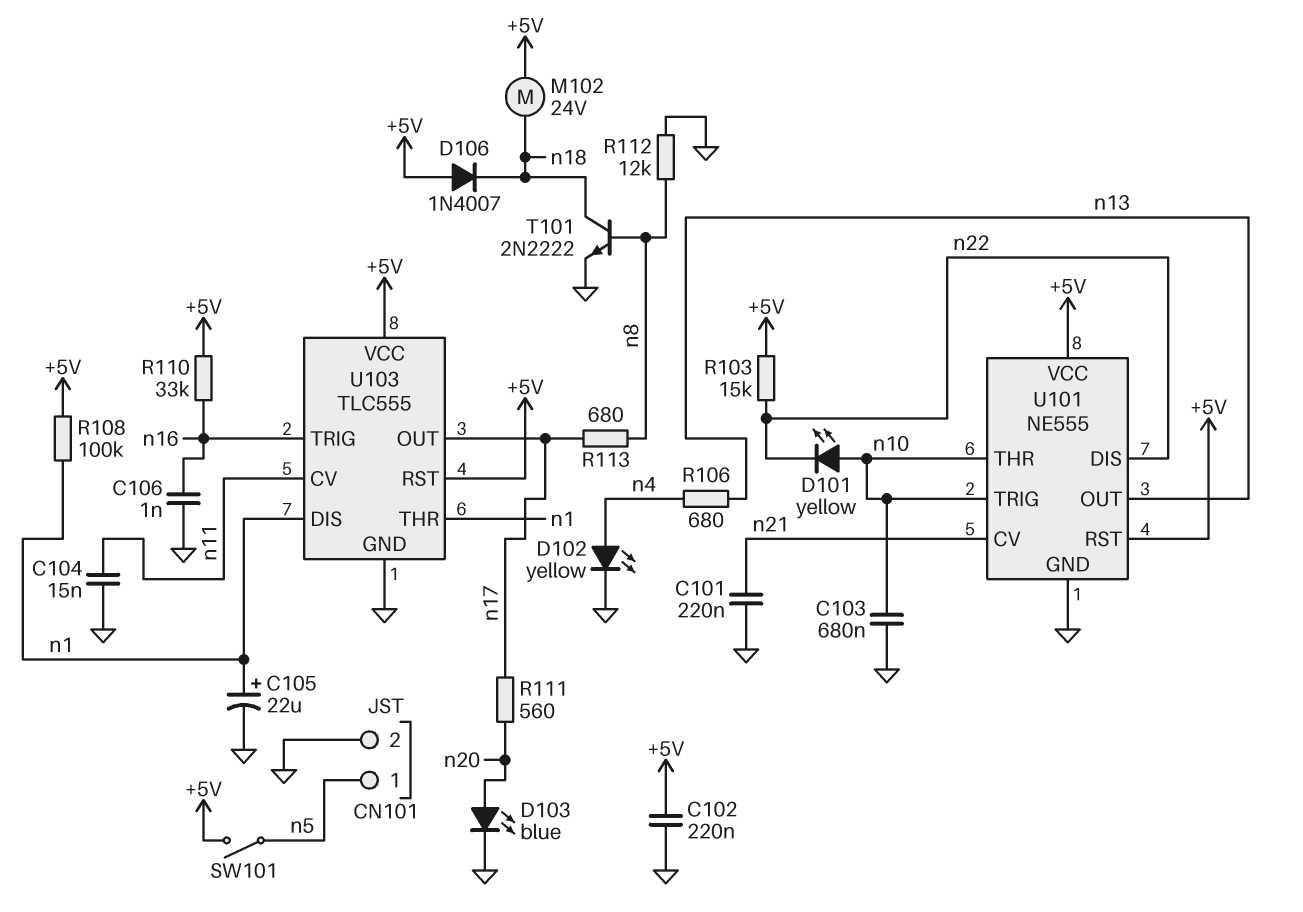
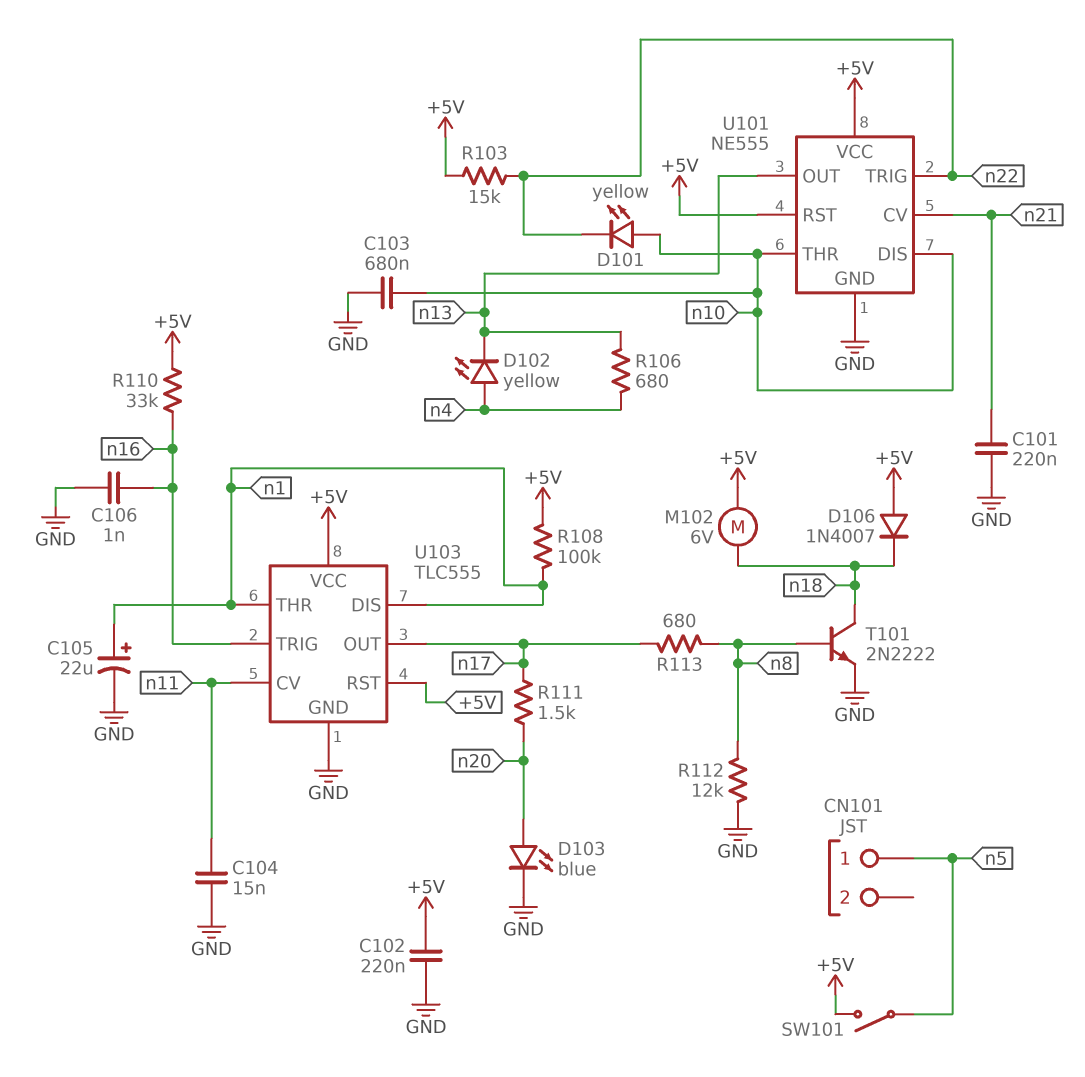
CN101 pin 2: GND -> none
D102: LED yellow (A n4, K GND) -> LED yellow (A n4, K n13)
M102: motor 24V (+5V, n18) -> motor 6V (+5V, n18)
R111: 560 (n17, n20) -> 1.5k (n17, n20)
U101 pin DIS: n22 -> n10
U101 pin TRIG: n10 -> n22

